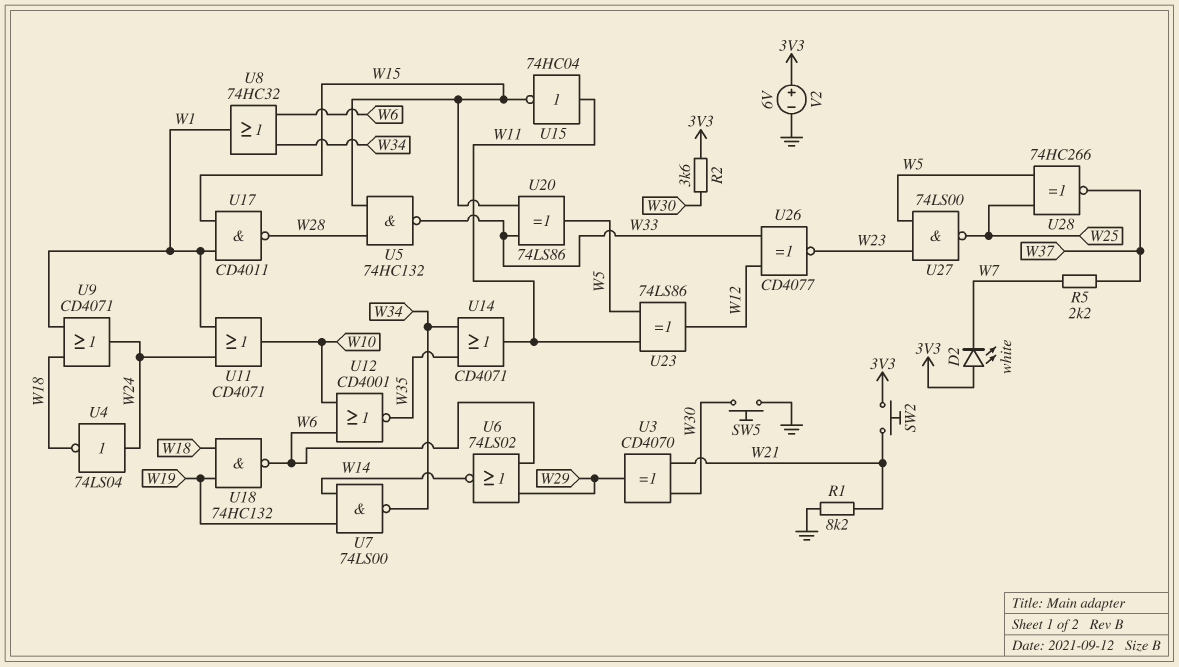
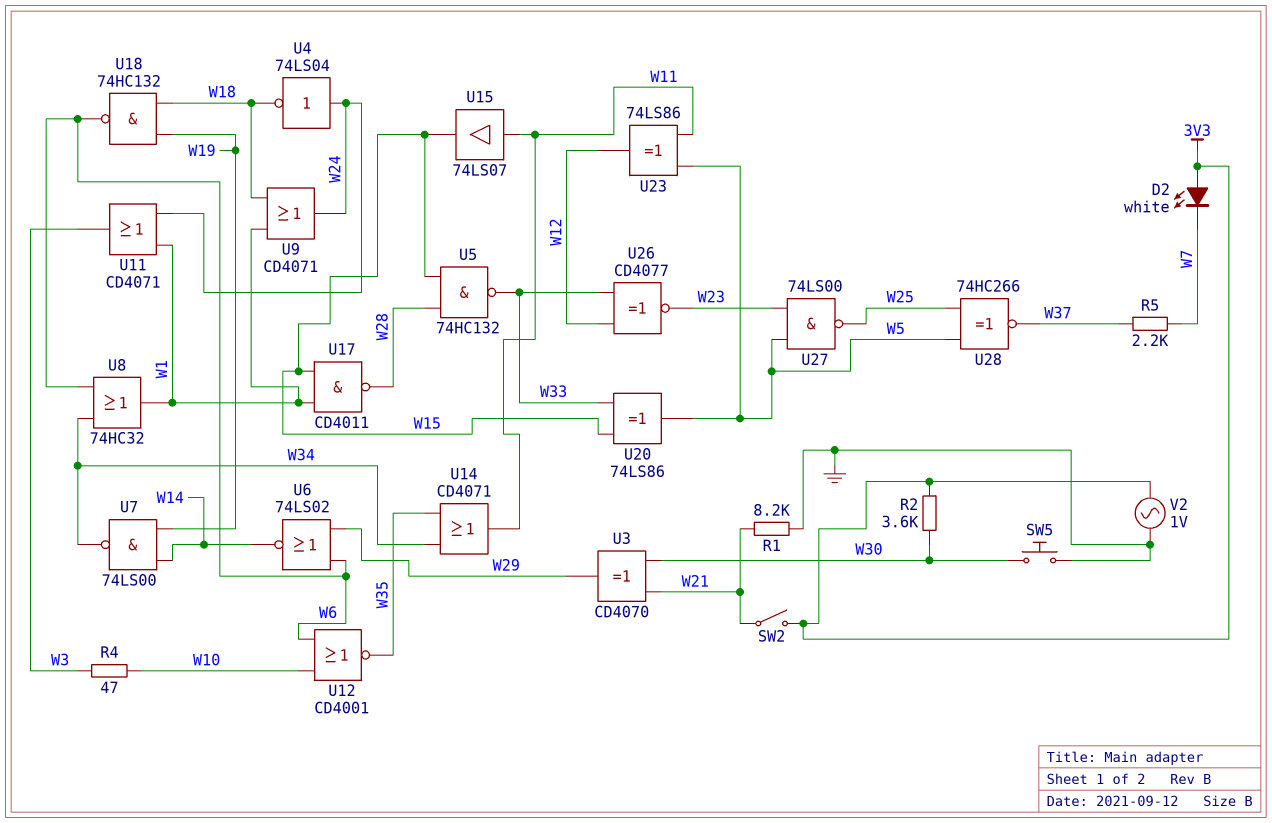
R4: none -> 47 (W3, W10)
SW2: button (3V3, W21) -> switch (3V3, W21)
U11: OR CD4071 (in W1, in W24, out W10) -> OR CD4071 (in W1, in W24, out W3)
U15: NOT 74HC04 (in W11, out W15) -> buffer 74LS07 (in W11, out W15)
V2: 6V (plus 3V3, minus GND) -> AC 1V (3V3, GND)

